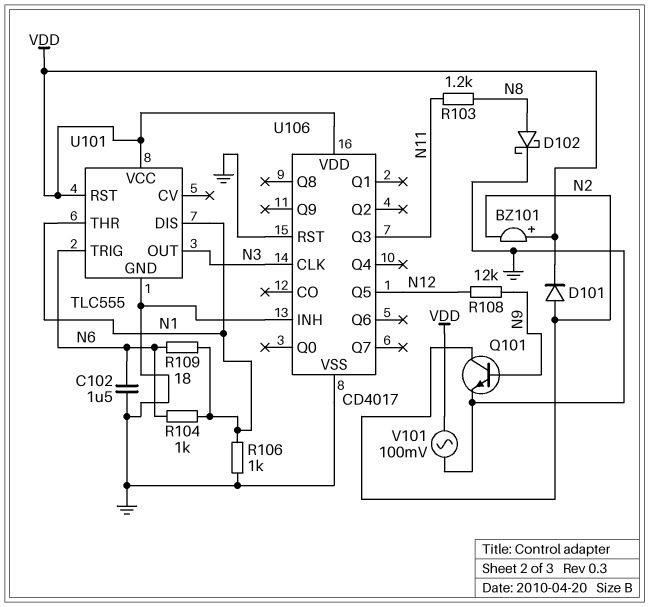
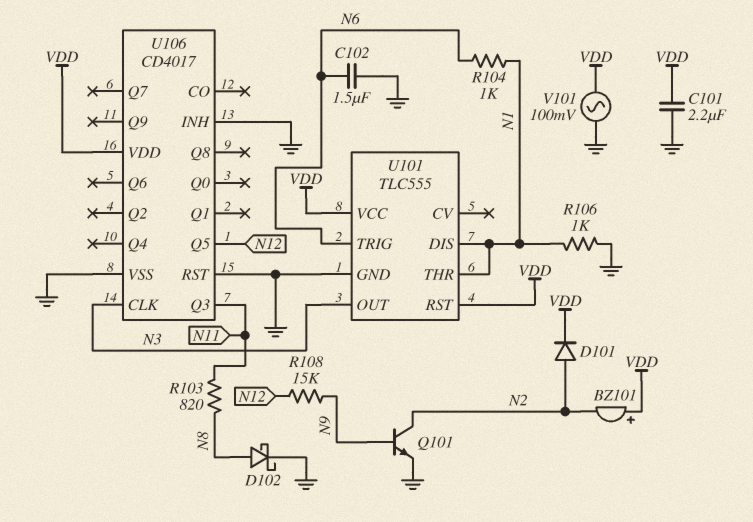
C101: none -> 2.2uF (GND, VDD)
R103: 1.2k (N8, N11) -> 820 (N8, N11)
R108: 12k (N9, N12) -> 15k (N9, N12)
R109: 18 (N1, N6) -> none

